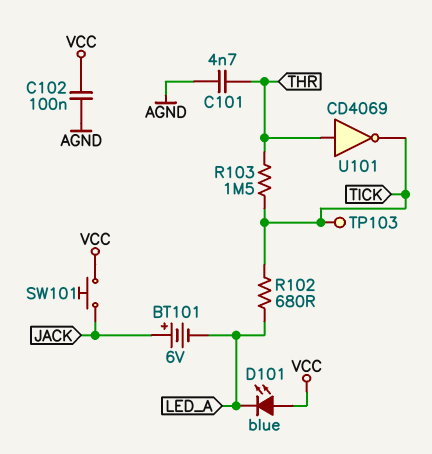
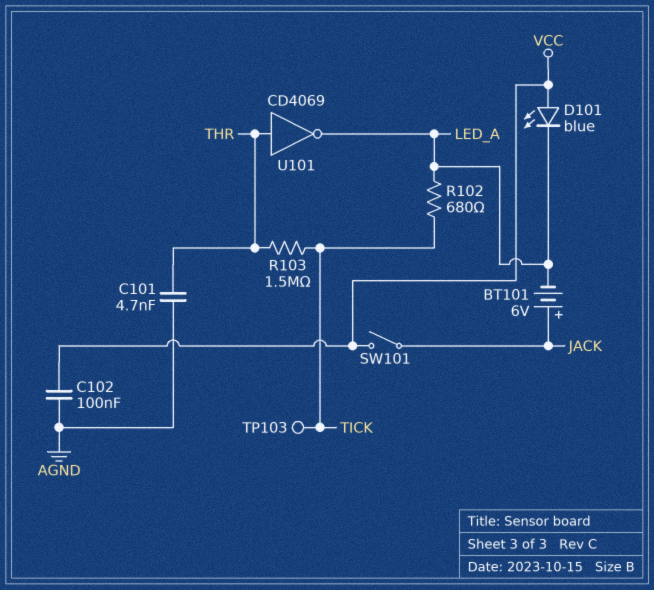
SW101: button (JACK, VCC) -> switch (JACK, VCC)
U101: NOT CD4069 (in THR, out TICK) -> NOT CD4069 (in THR, out LED_A)

